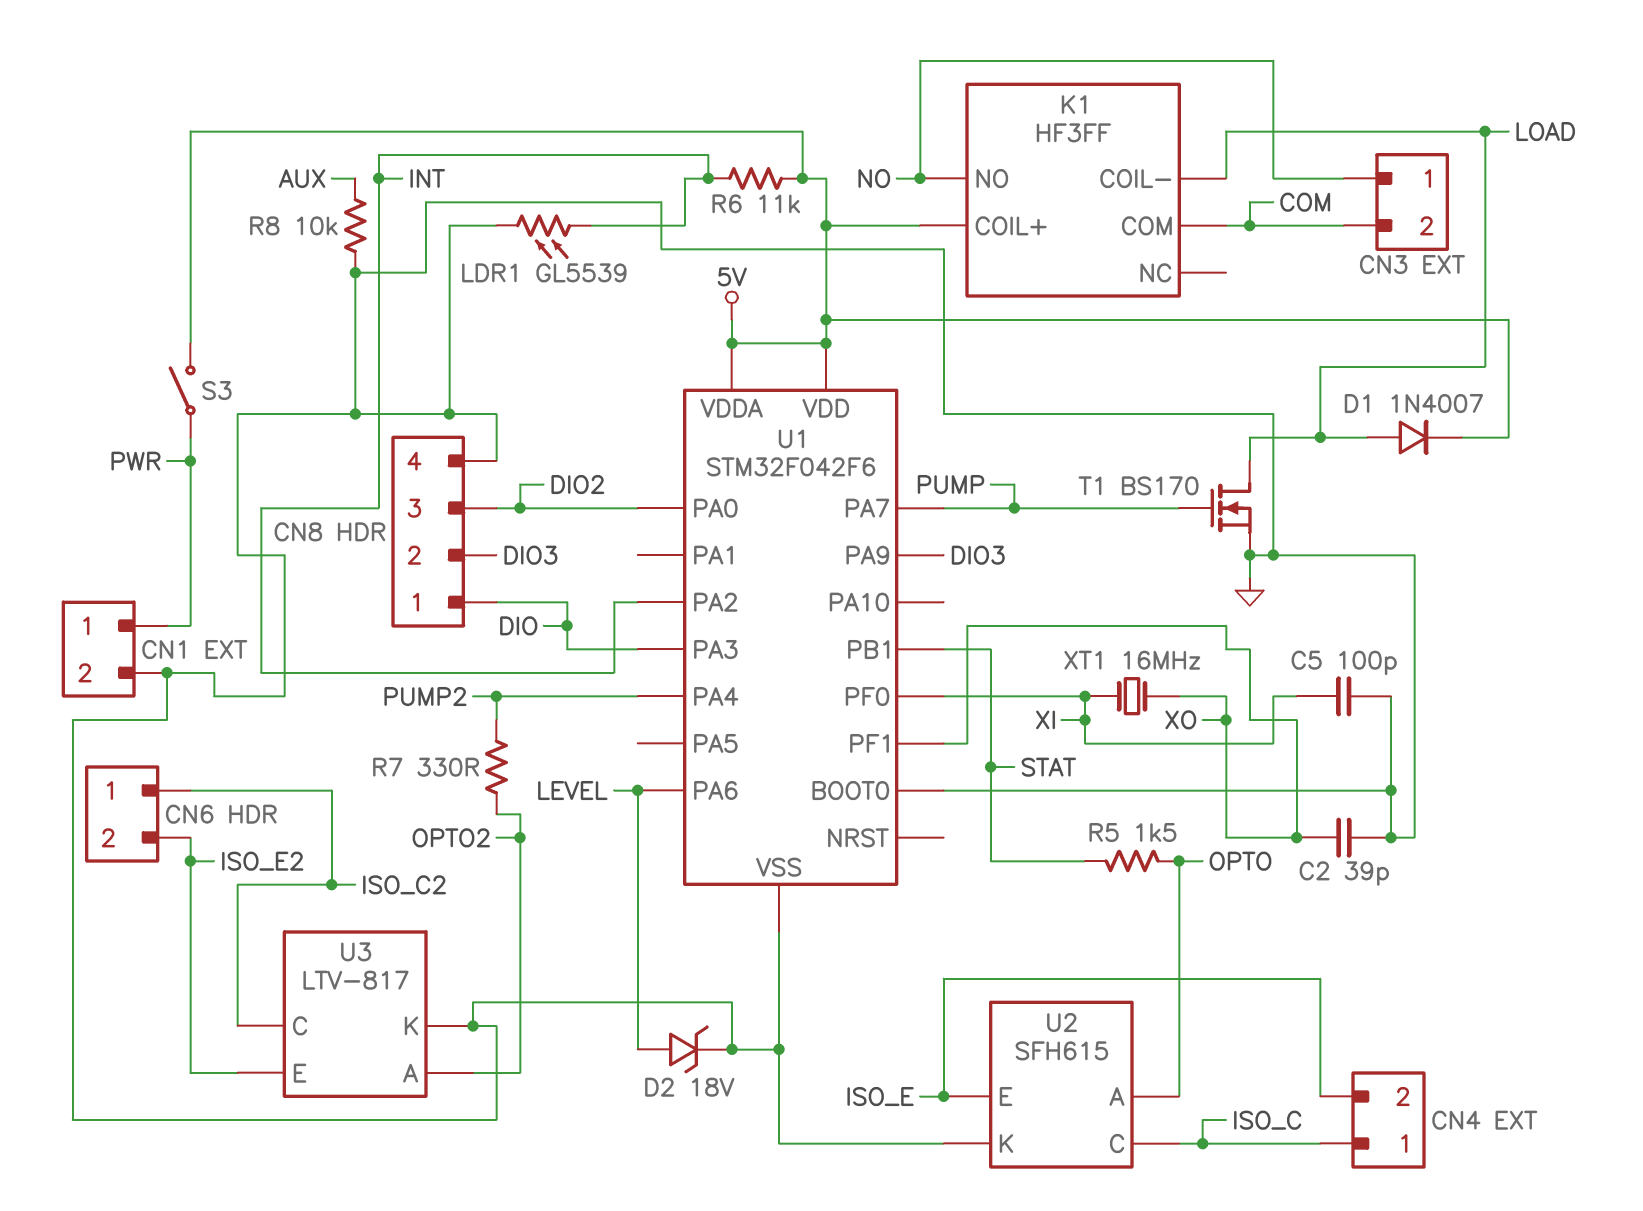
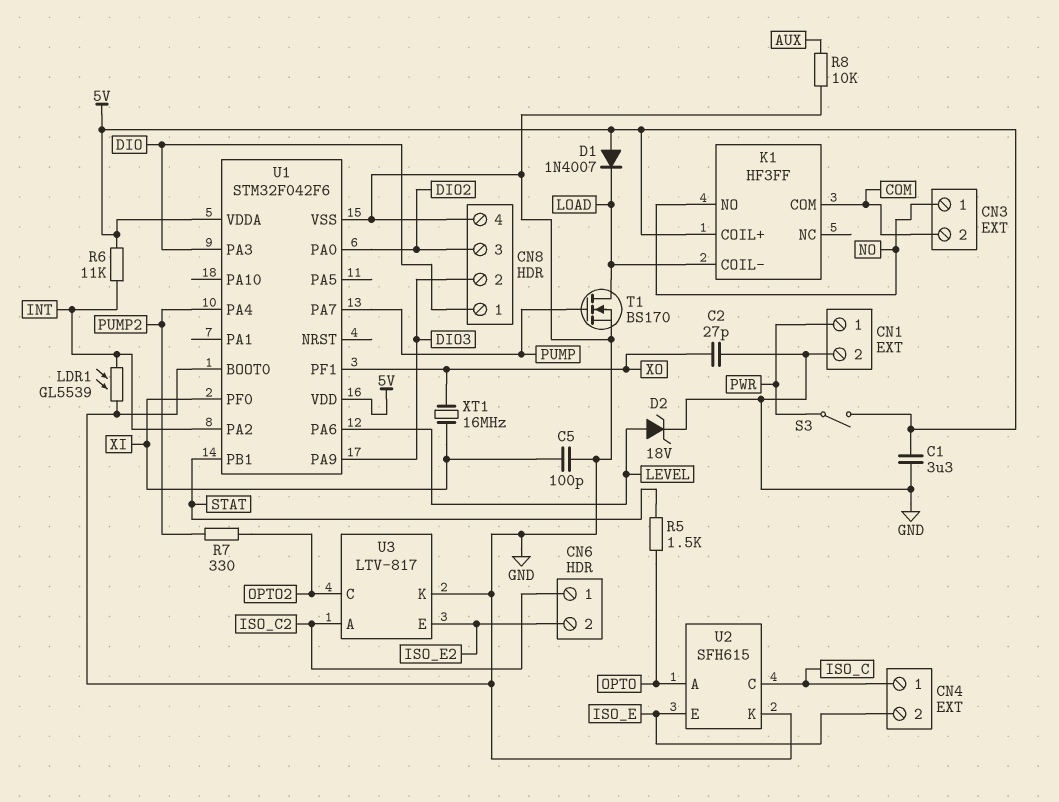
C1: none -> 3.3uF (5V, GND)
C2: 39pF (GND, XO) -> 27pF (GND, XO)
D1: diode 1N4007 (A LOAD, K 5V) -> diode 1N4007 (A 5V, K LOAD)
U3 pin A: OPTO2 -> ISO_C2
U3 pin C: ISO_C2 -> OPTO2

